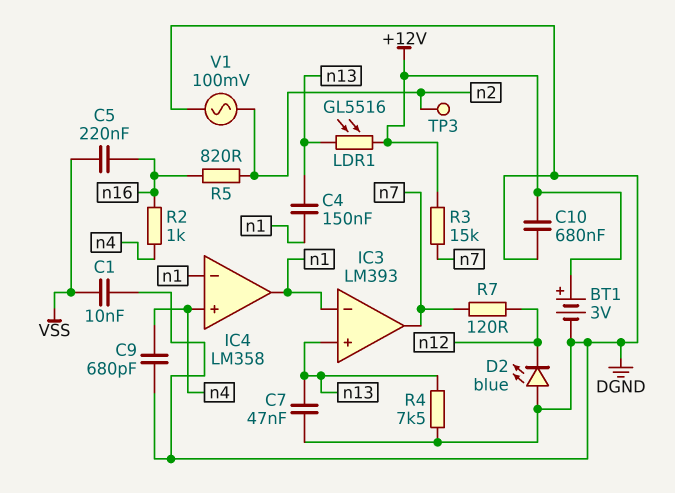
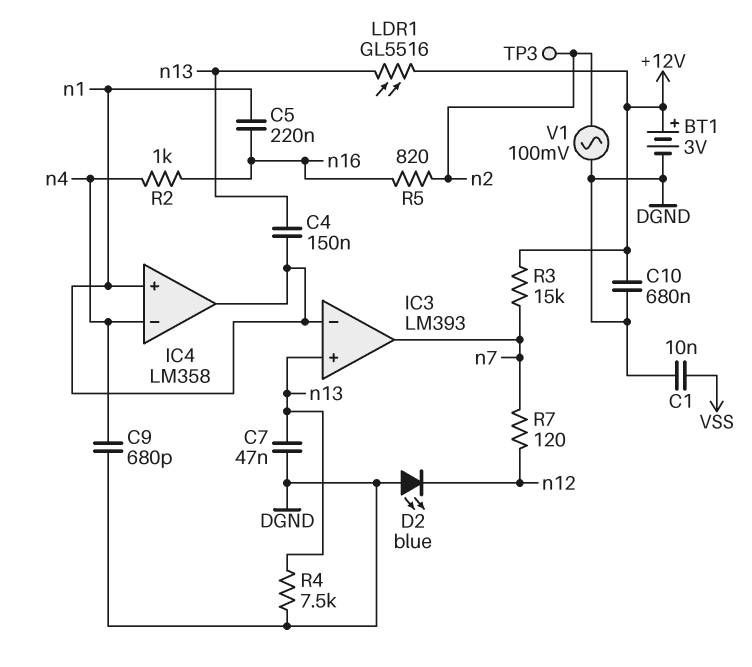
C5: 220nF (VSS, n16) -> 220nF (n1, n16)
IC4 pin in+: n4 -> n1
IC4 pin in-: n1 -> n4

